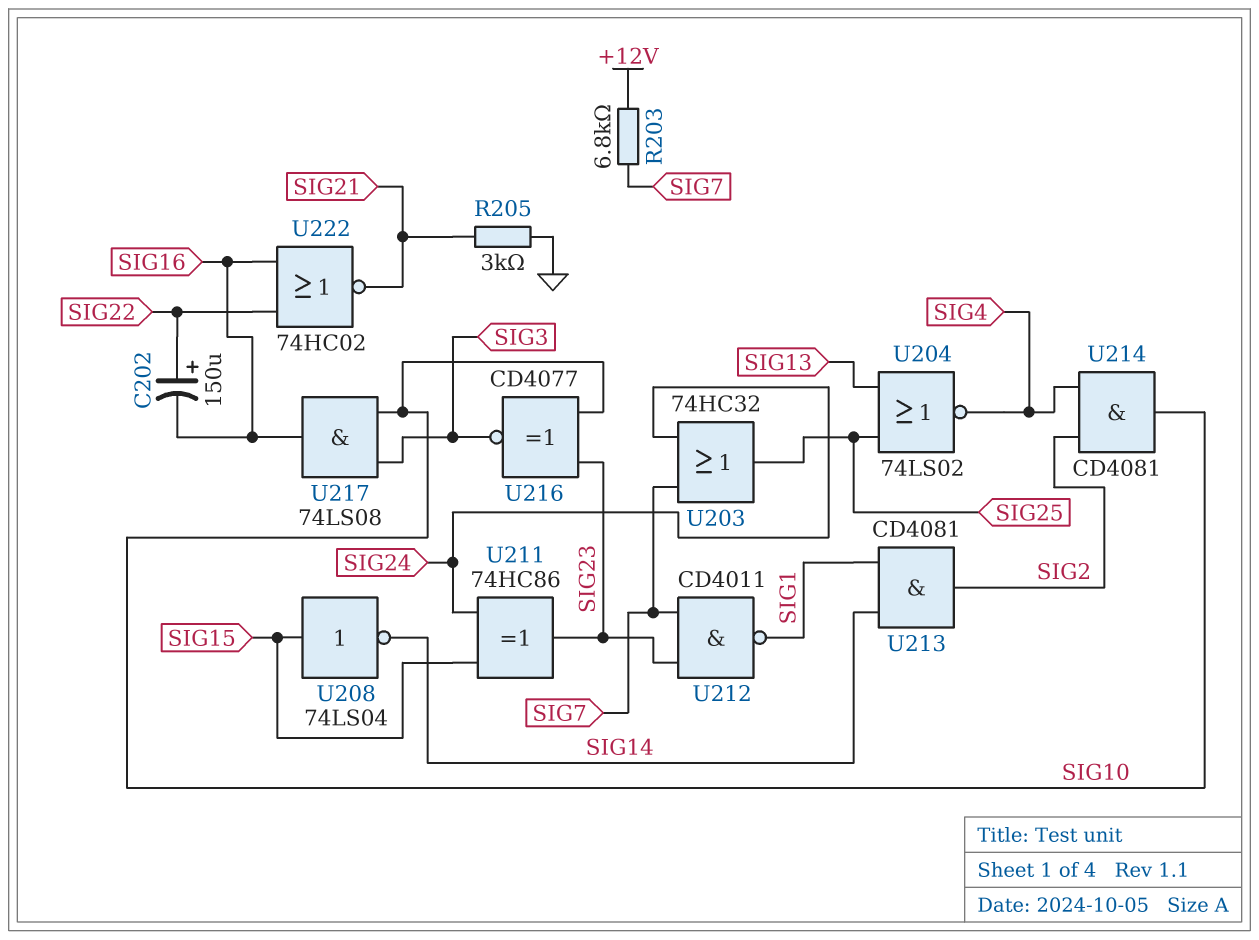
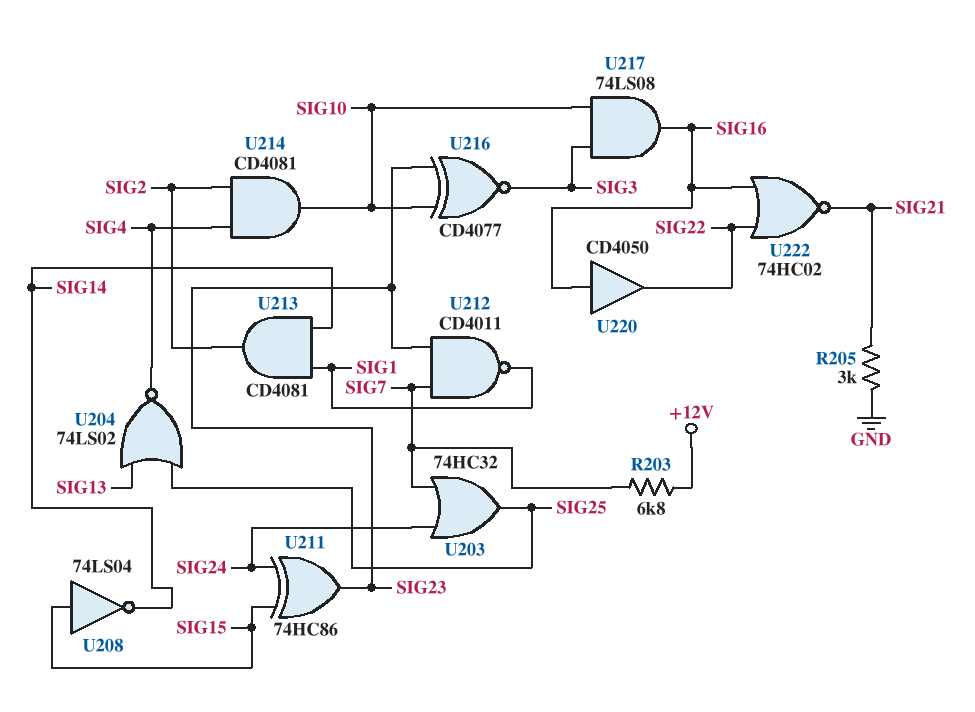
C202: 150uF (plus SIG22, minus SIG16) -> none
U220: none -> buffer CD4050 (in SIG16, out SIG22)

